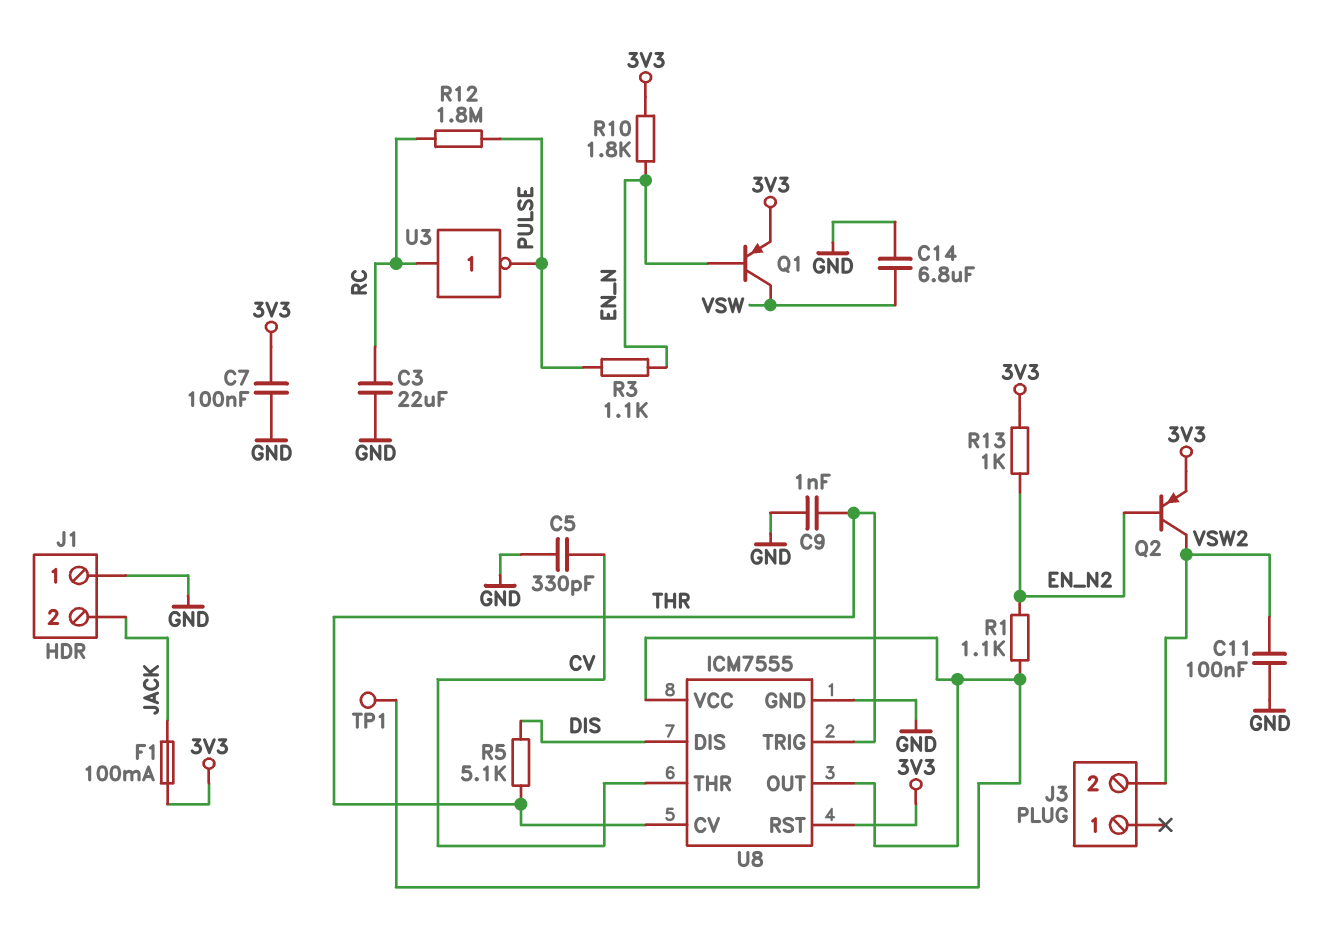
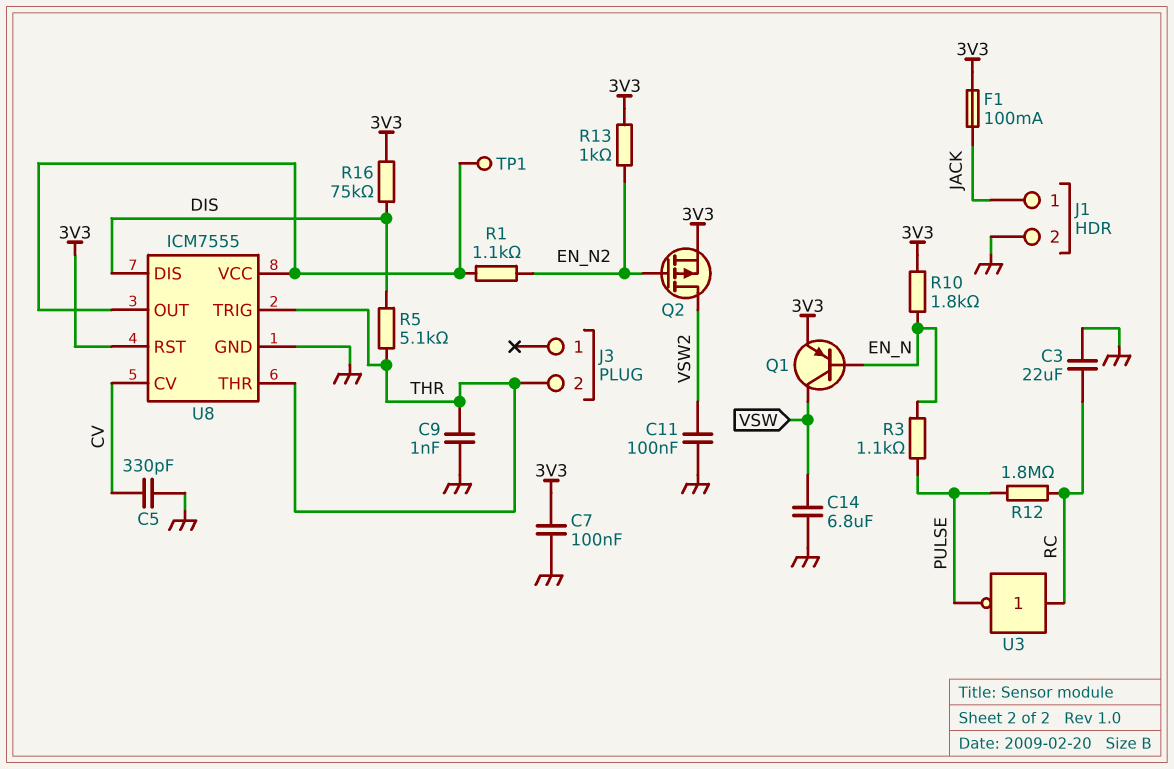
J1 pin 1: GND -> JACK
J1 pin 2: JACK -> GND
J3 pin 2: VSW2 -> THR
Q2: PNP (B EN_N2, C VSW2, E 3V3) -> PMOS (G EN_N2, D VSW2, S 3V3)
R16: none -> 75k (3V3, DIS)
U8 pin CV: THR -> CV
U8 pin THR: CV -> THR

